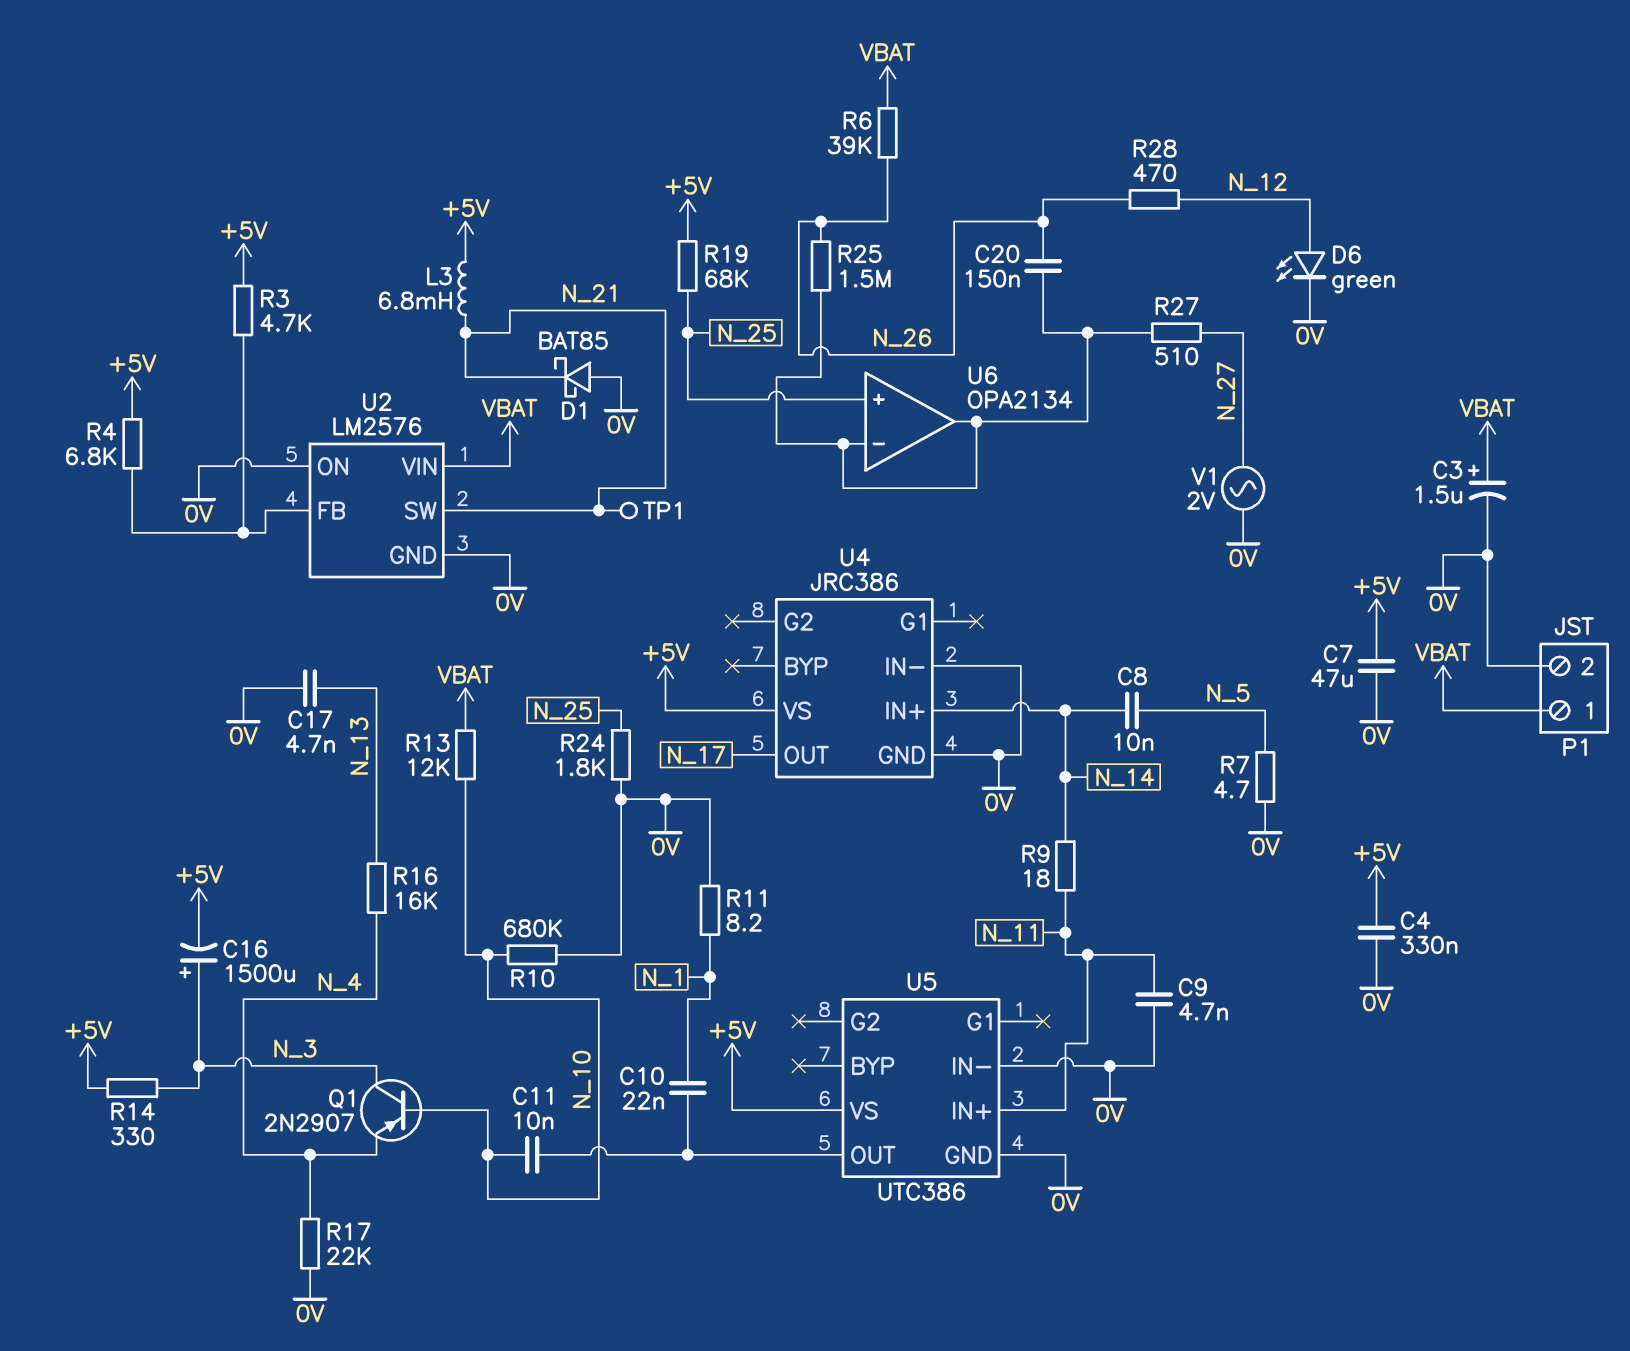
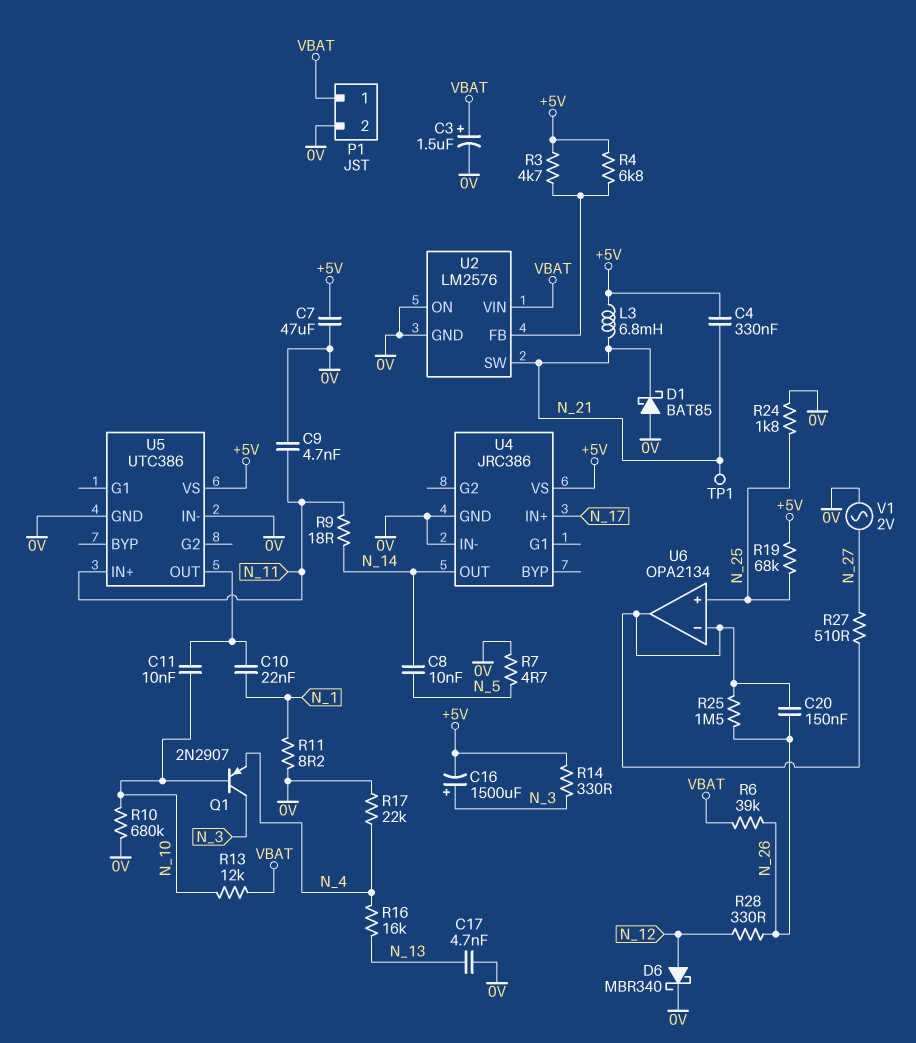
C4: 330nF (+5V, 0V) -> 330nF (+5V, N_21)
D6: LED green (A N_12, K 0V) -> schottky MBR340 (A N_12, K 0V)
R28: 470 (N_12, N_26) -> 330 (N_12, N_26)
U4 pin IN+: N_14 -> N_17
U4 pin OUT: N_17 -> N_14

